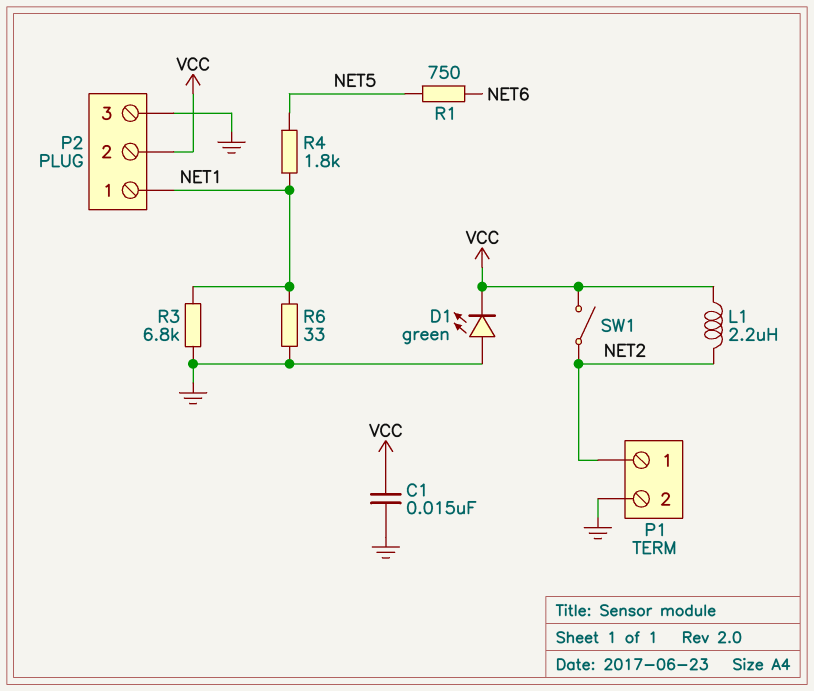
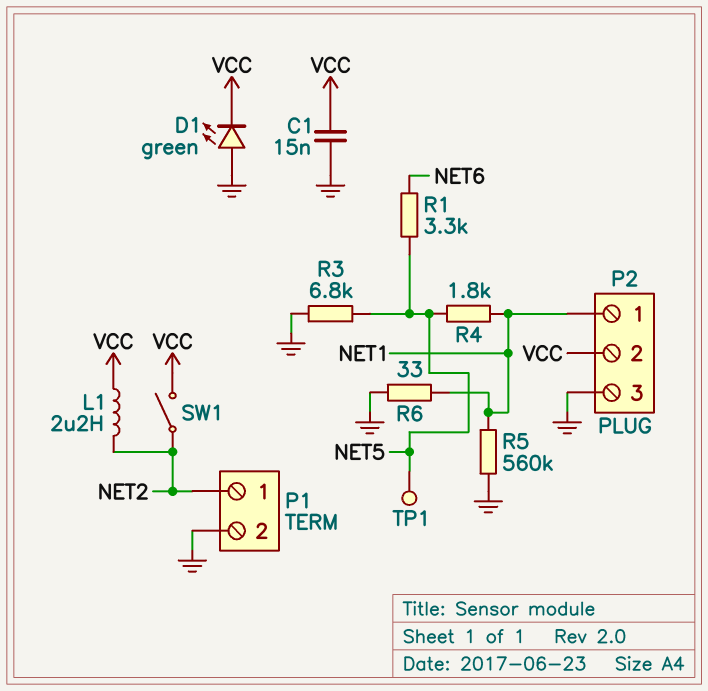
R1: 750 (NET5, NET6) -> 3.3k (NET5, NET6)
R3: 6.8k (GND, NET1) -> 6.8k (GND, NET5)
R5: none -> 560k (GND, NET1)
TP1: none -> test point (NET5)

